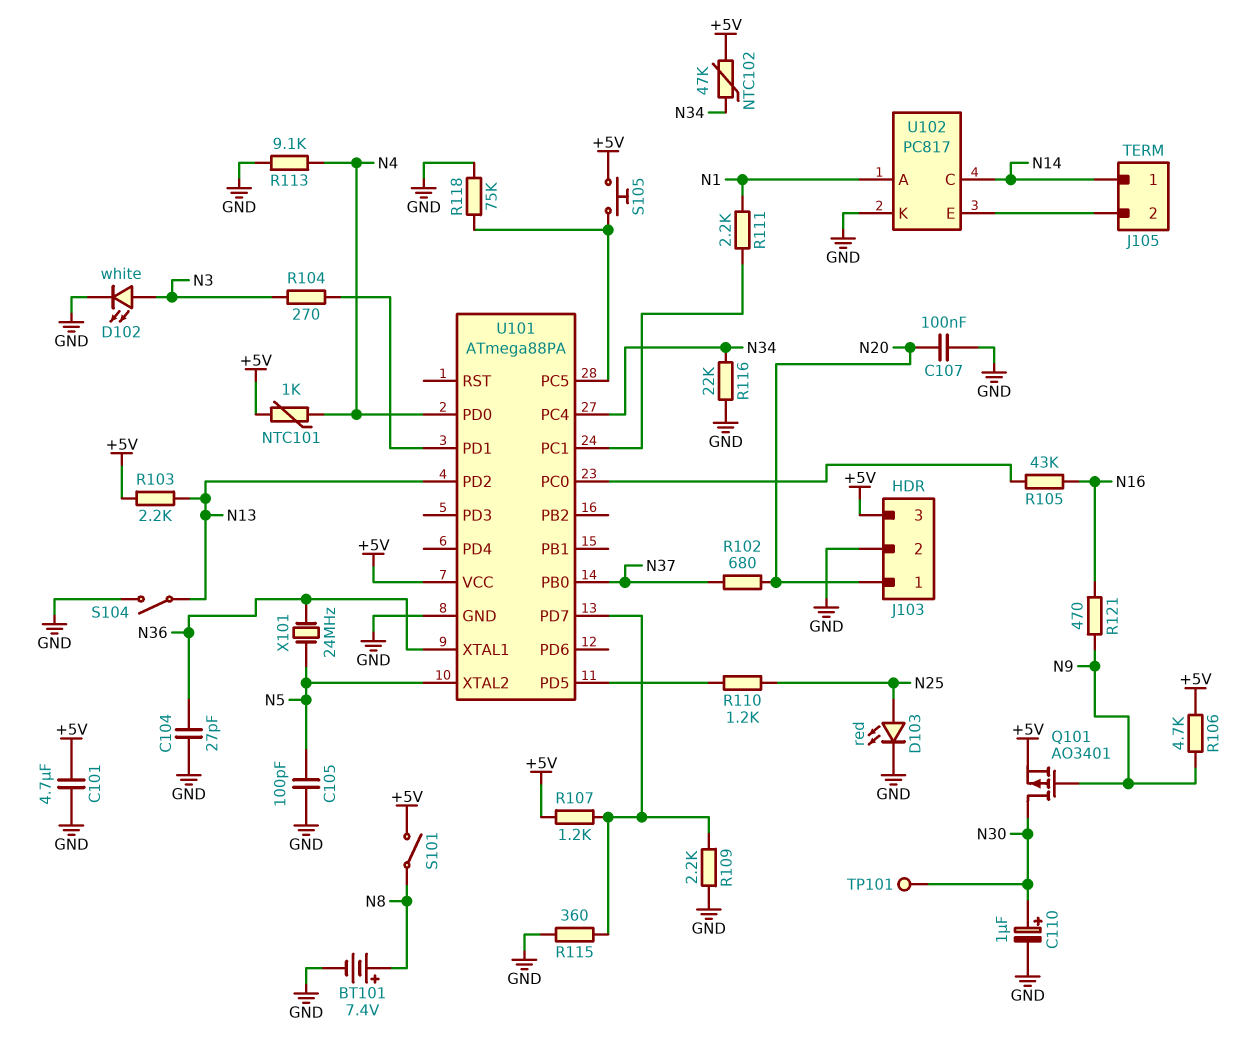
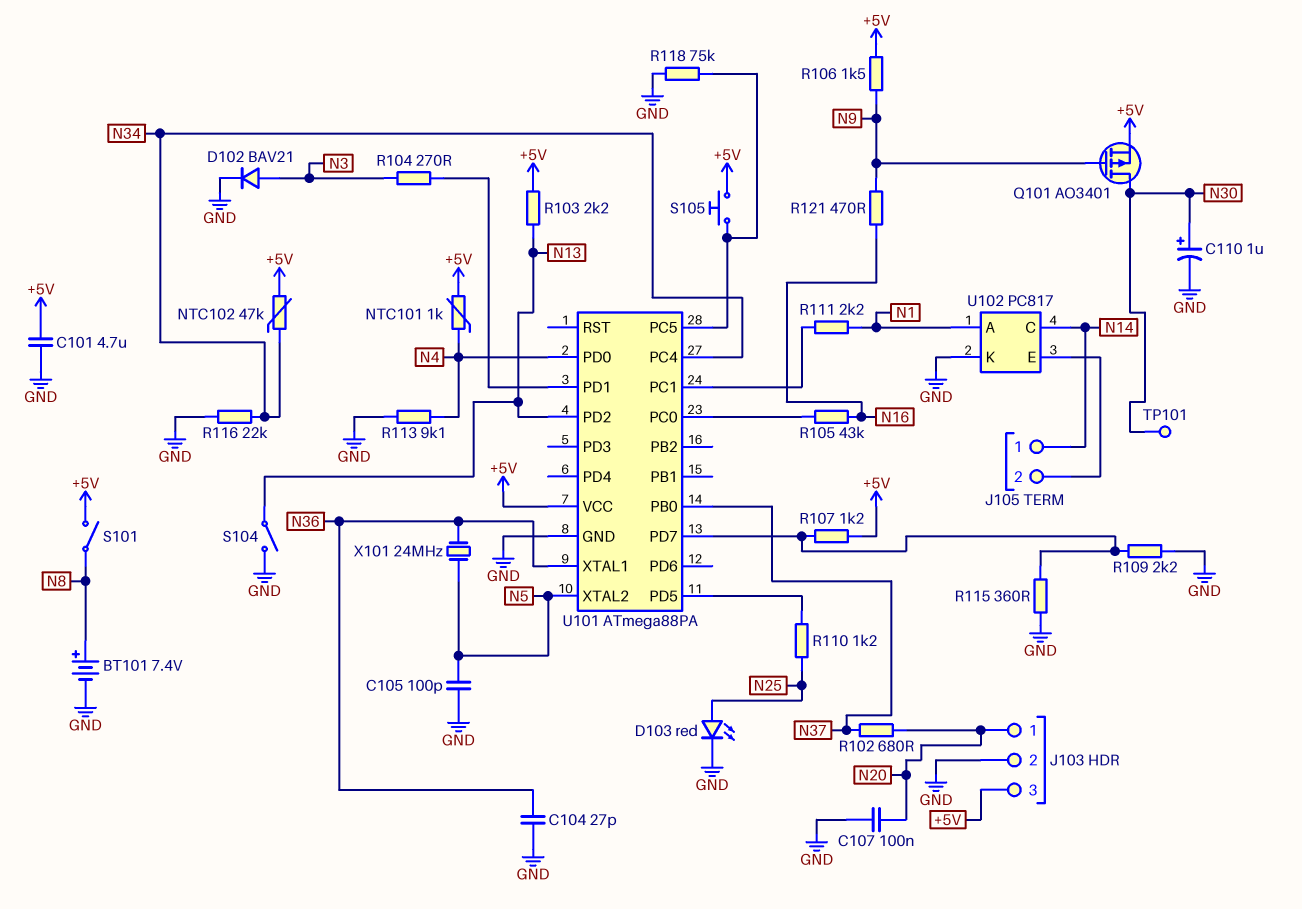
D102: LED white (A N3, K GND) -> diode BAV21 (A N3, K GND)
R106: 4.7k (+5V, N9) -> 1.5k (+5V, N9)

